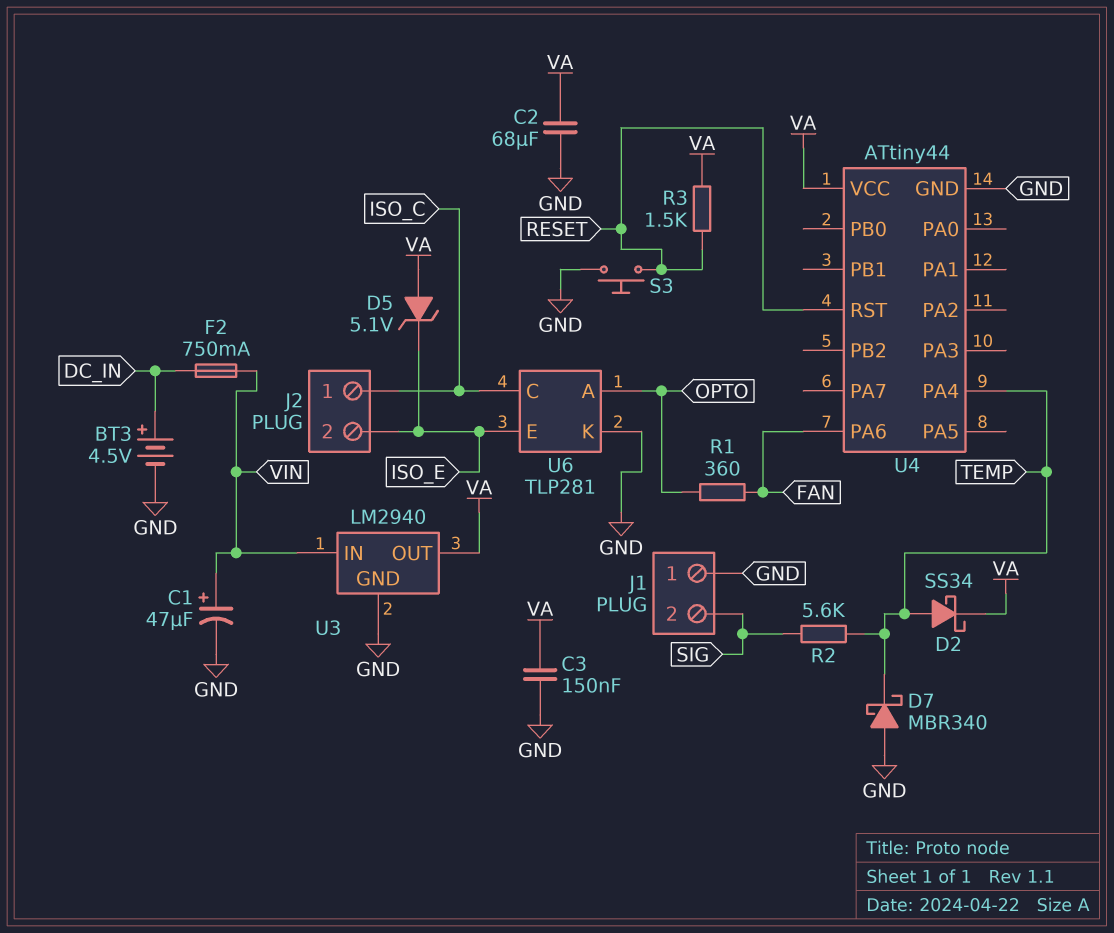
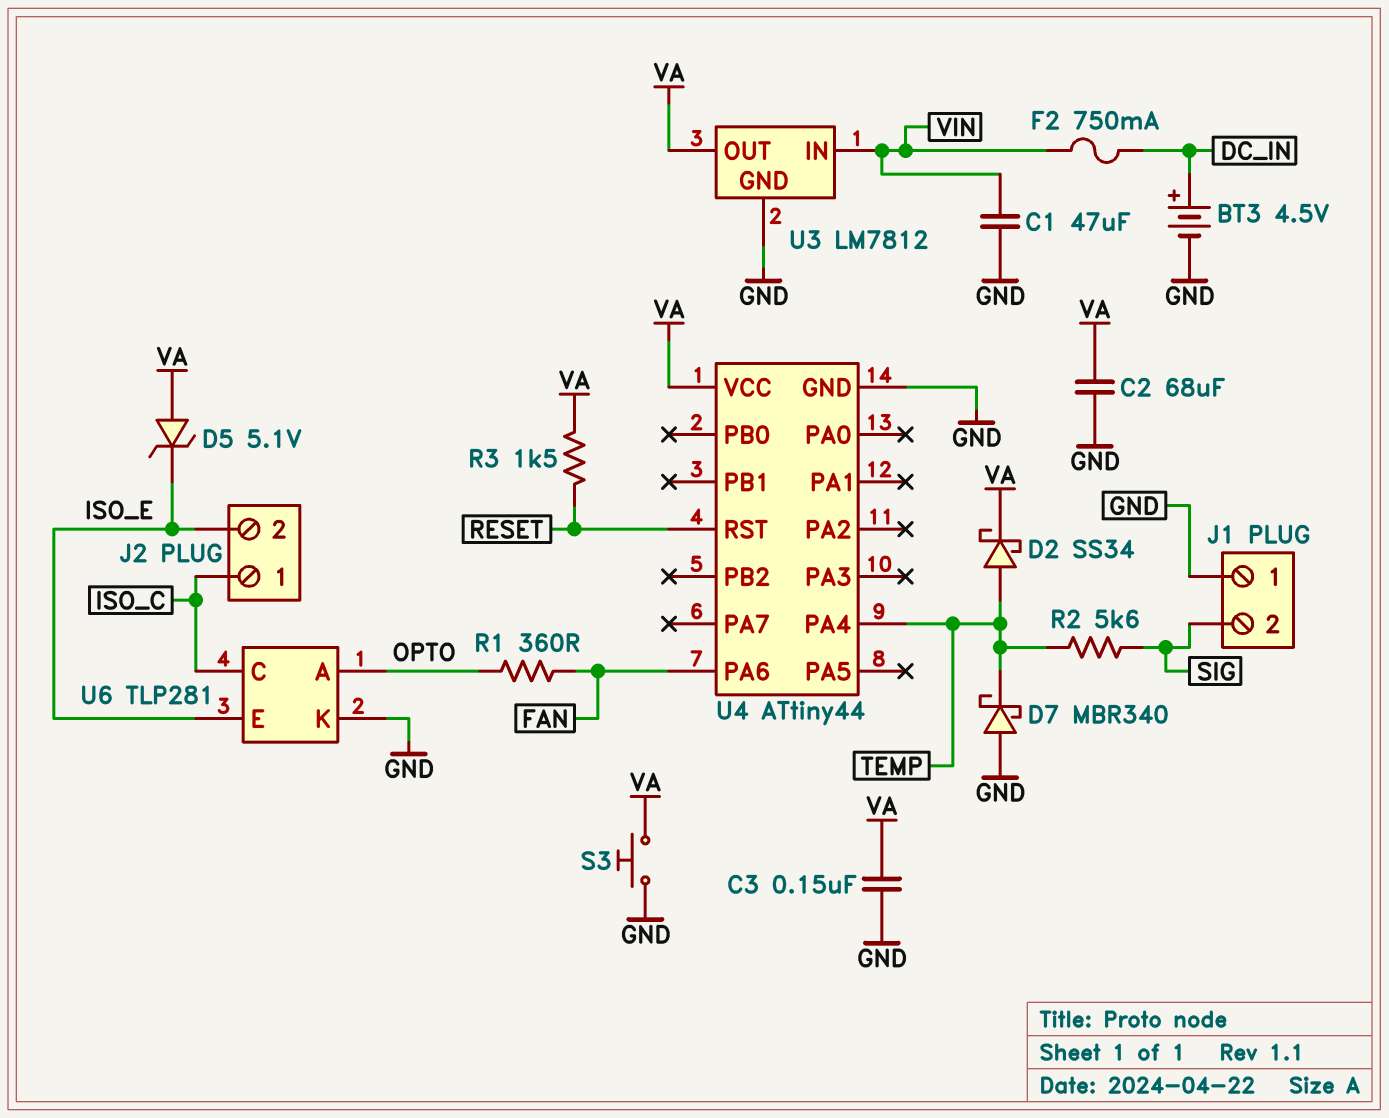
C1: 47uF (plus VIN, minus GND) -> 47uF (GND, VIN)
S3: button (GND, RESET) -> button (GND, VA)
U3: LM2940 -> LM7812

